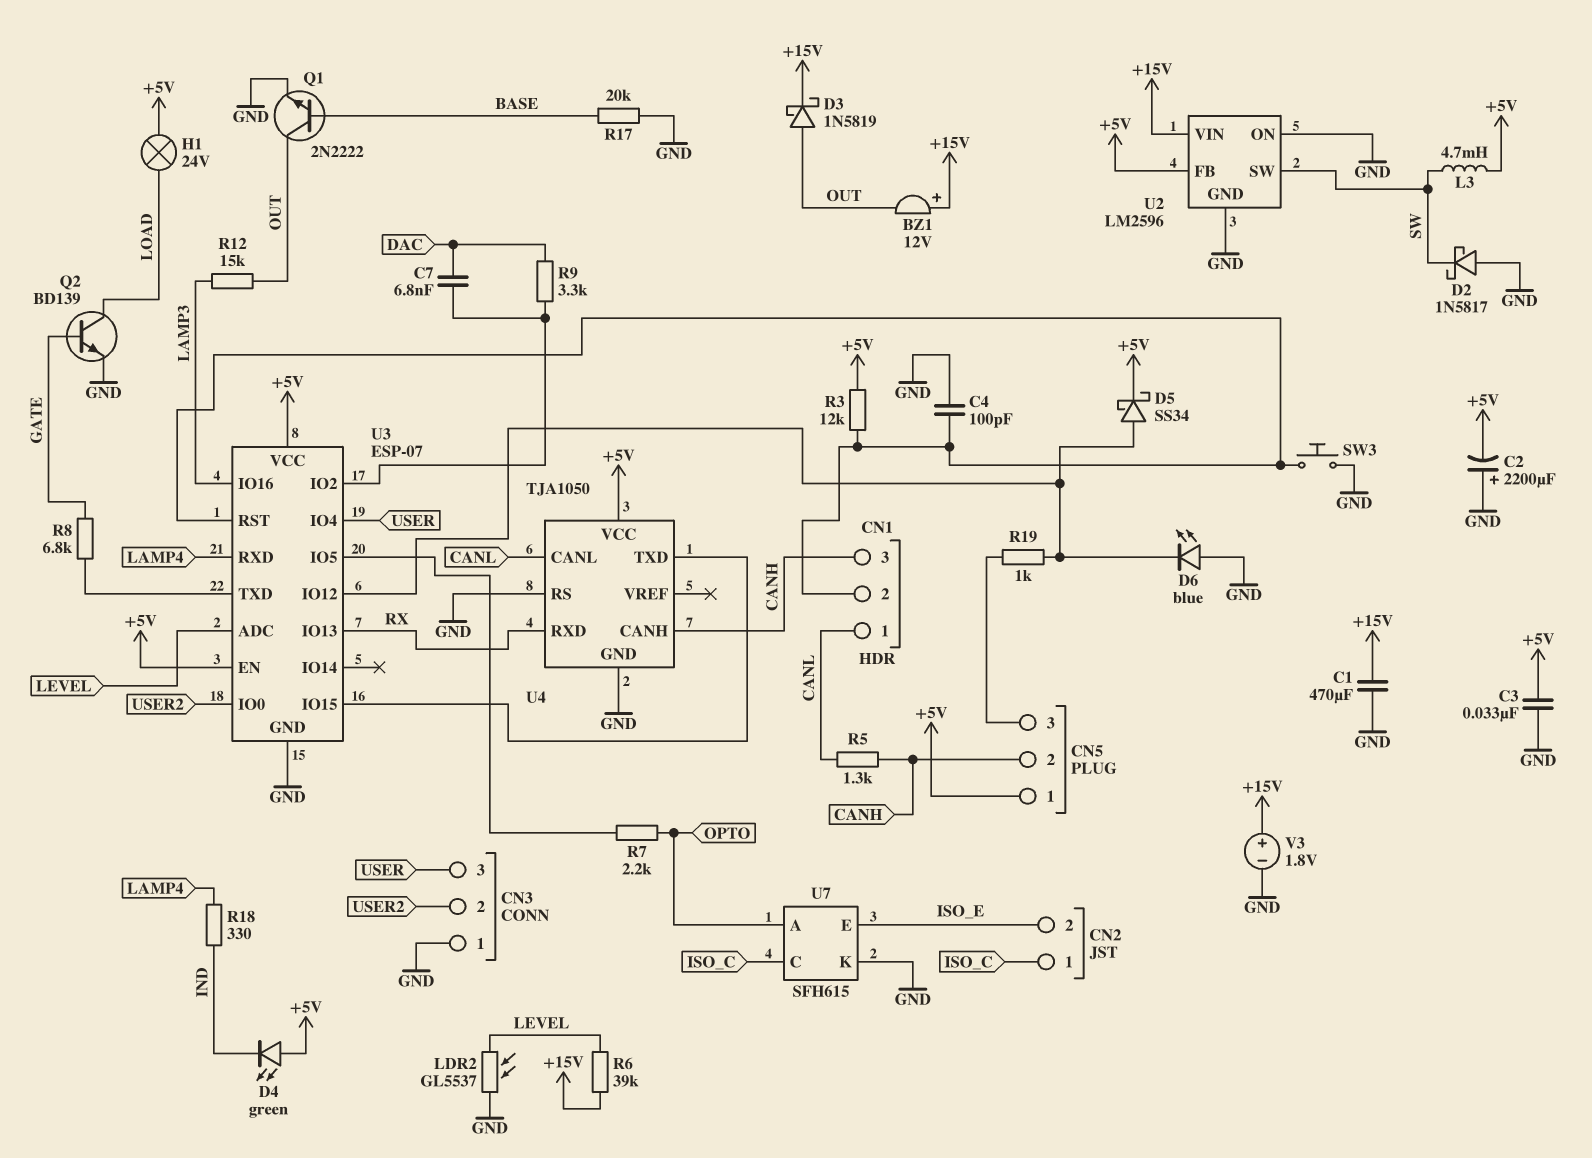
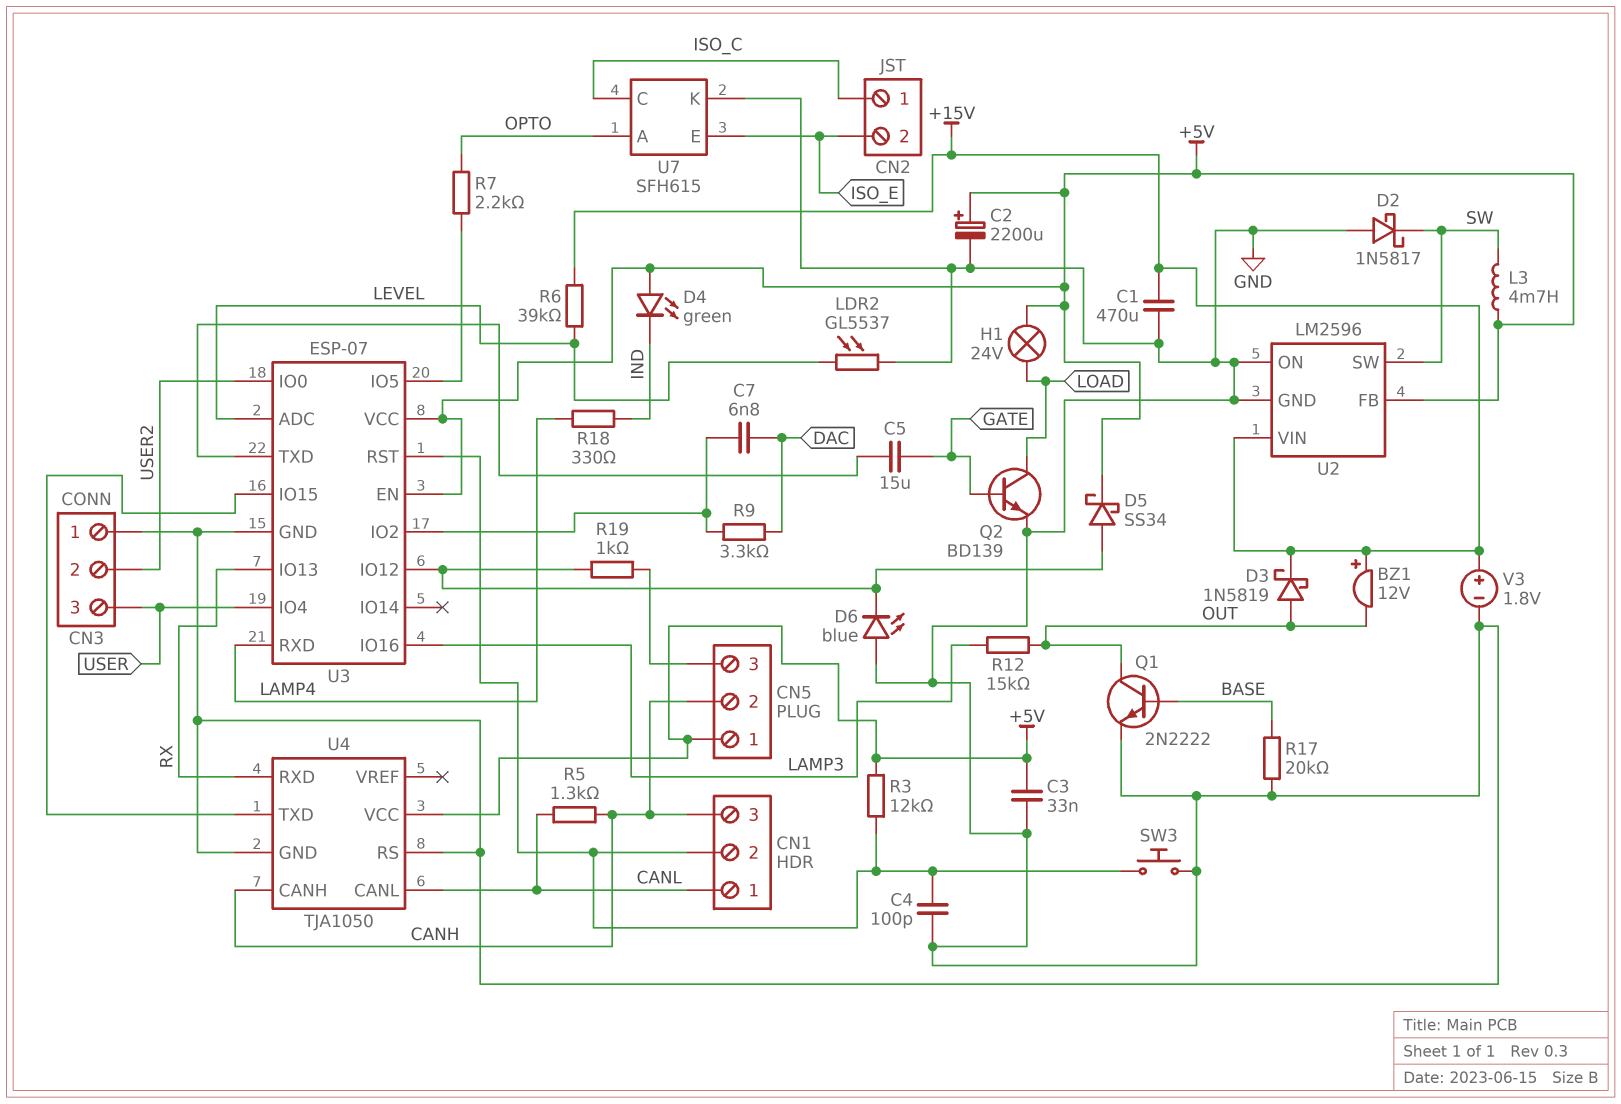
C2: 2200uF (plus GND, minus +5V) -> 2200uF (plus +5V, minus GND)
C5: none -> 15uF (GATE, U3/TXD)
R8: 6.8k (GATE, U3/TXD) -> none

